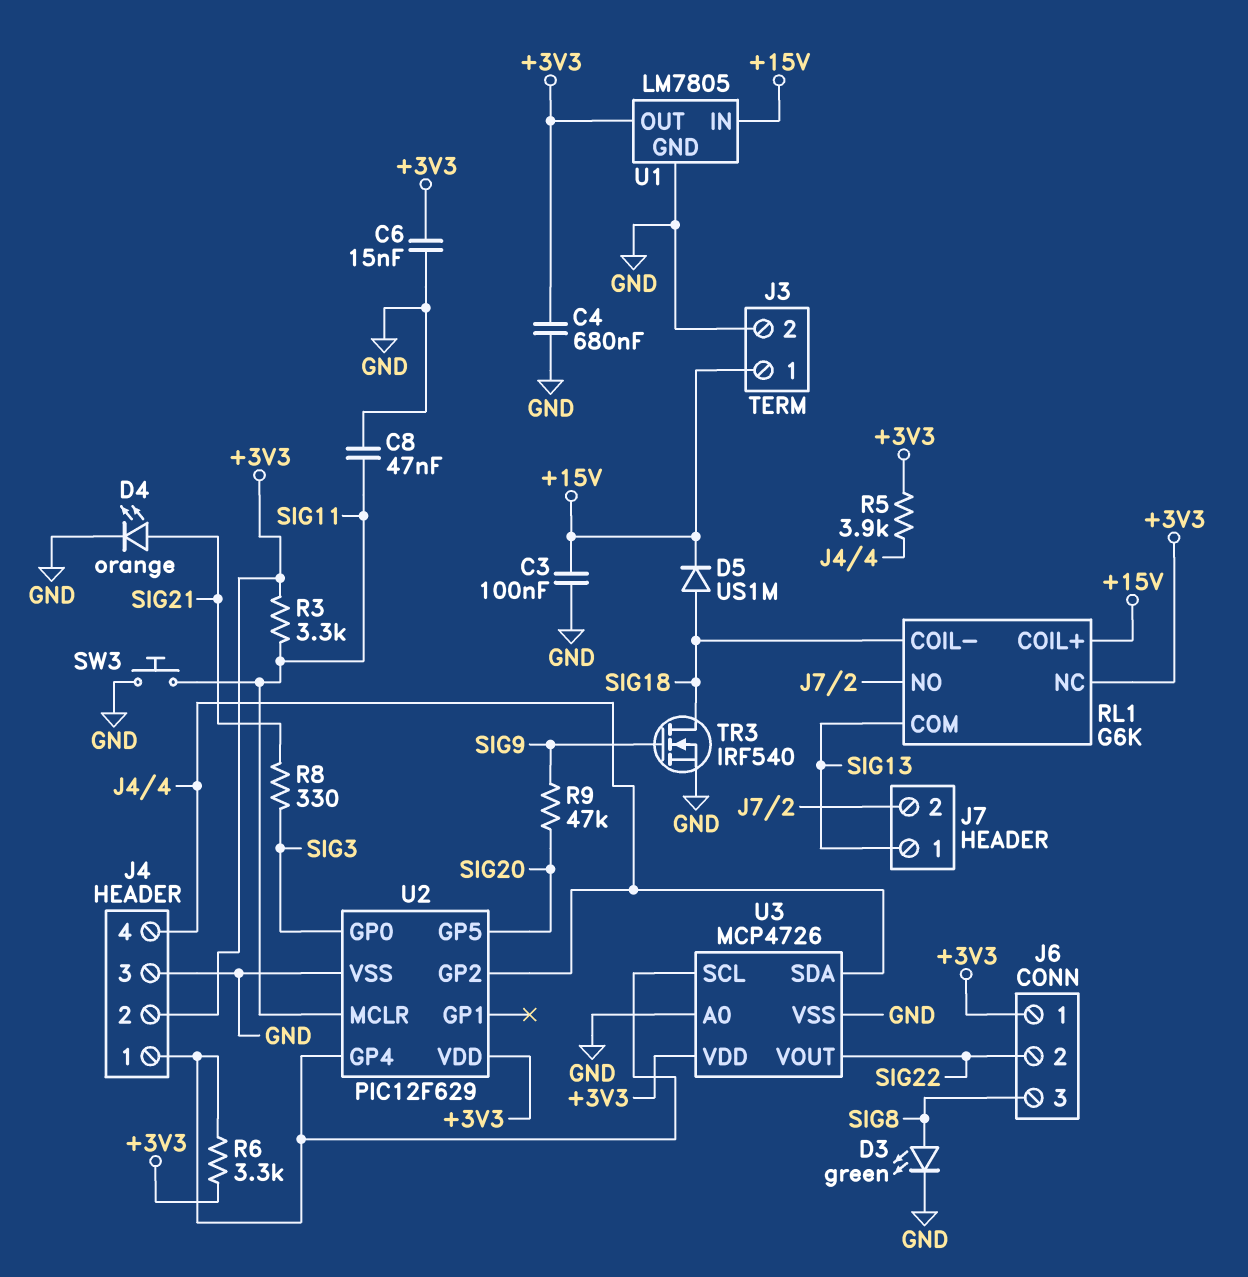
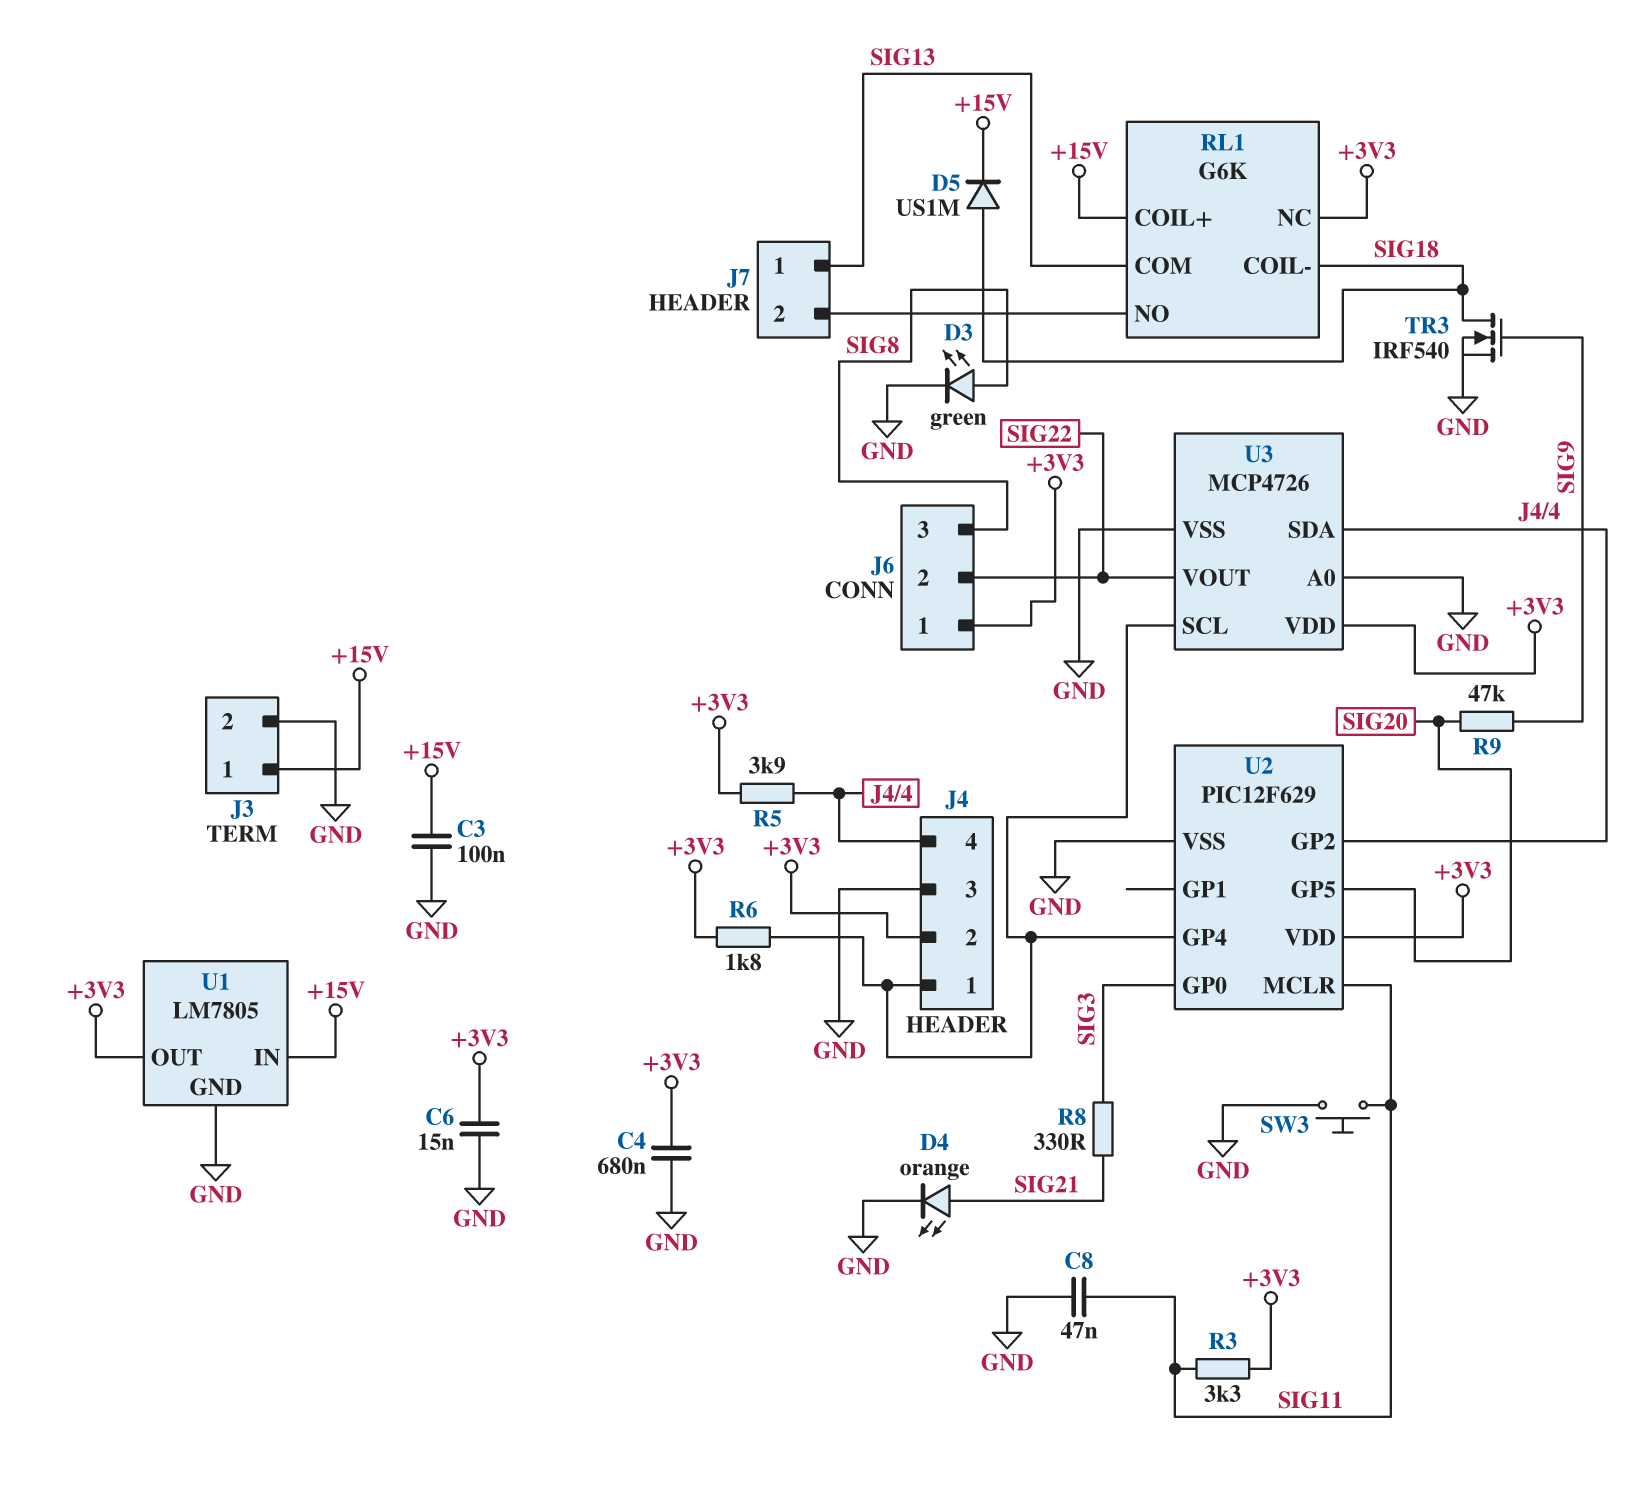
R6: 3.3k (+3V3, J4/1) -> 1.8k (+3V3, J4/1)

